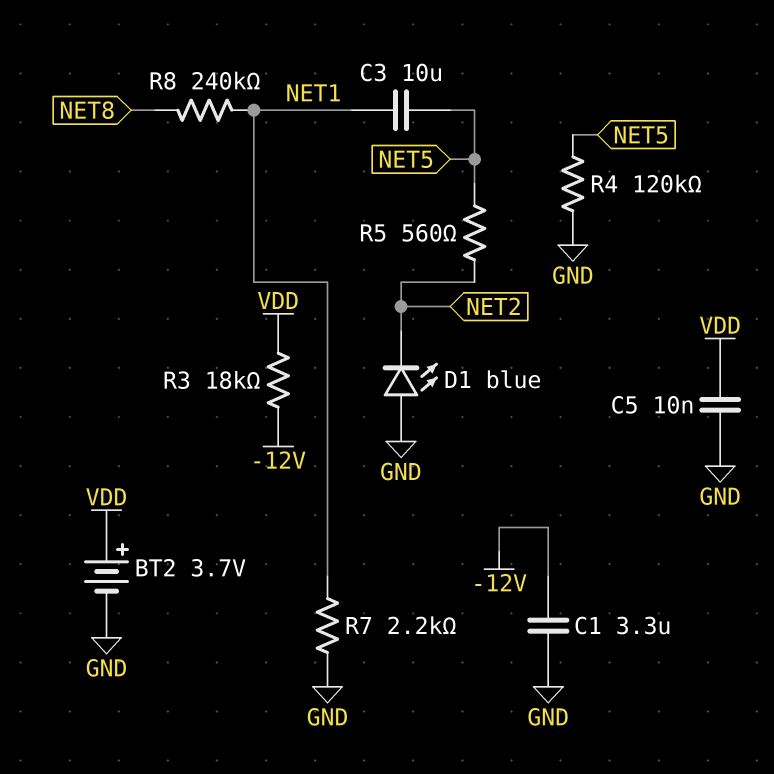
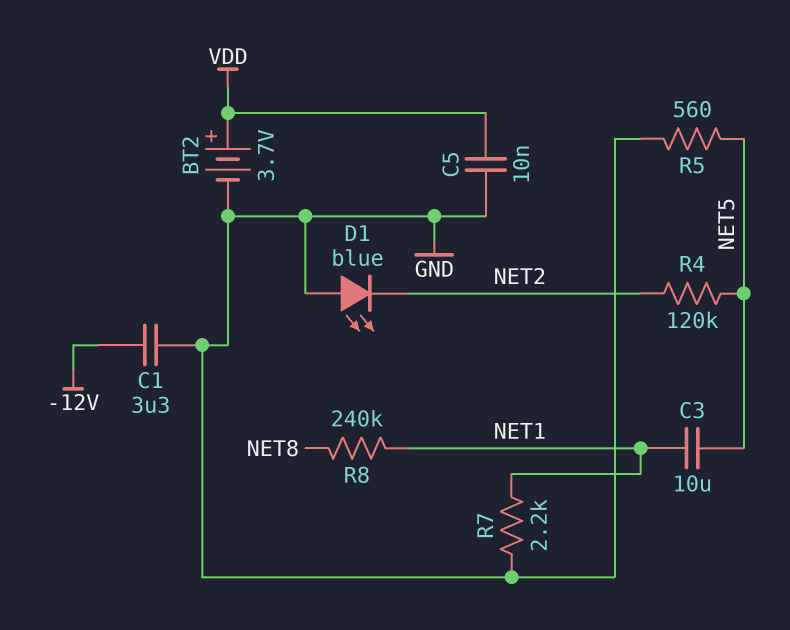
R3: 18k (-12V, VDD) -> none
R4: 120k (GND, NET5) -> 120k (NET2, NET5)
R5: 560 (NET2, NET5) -> 560 (GND, NET5)

